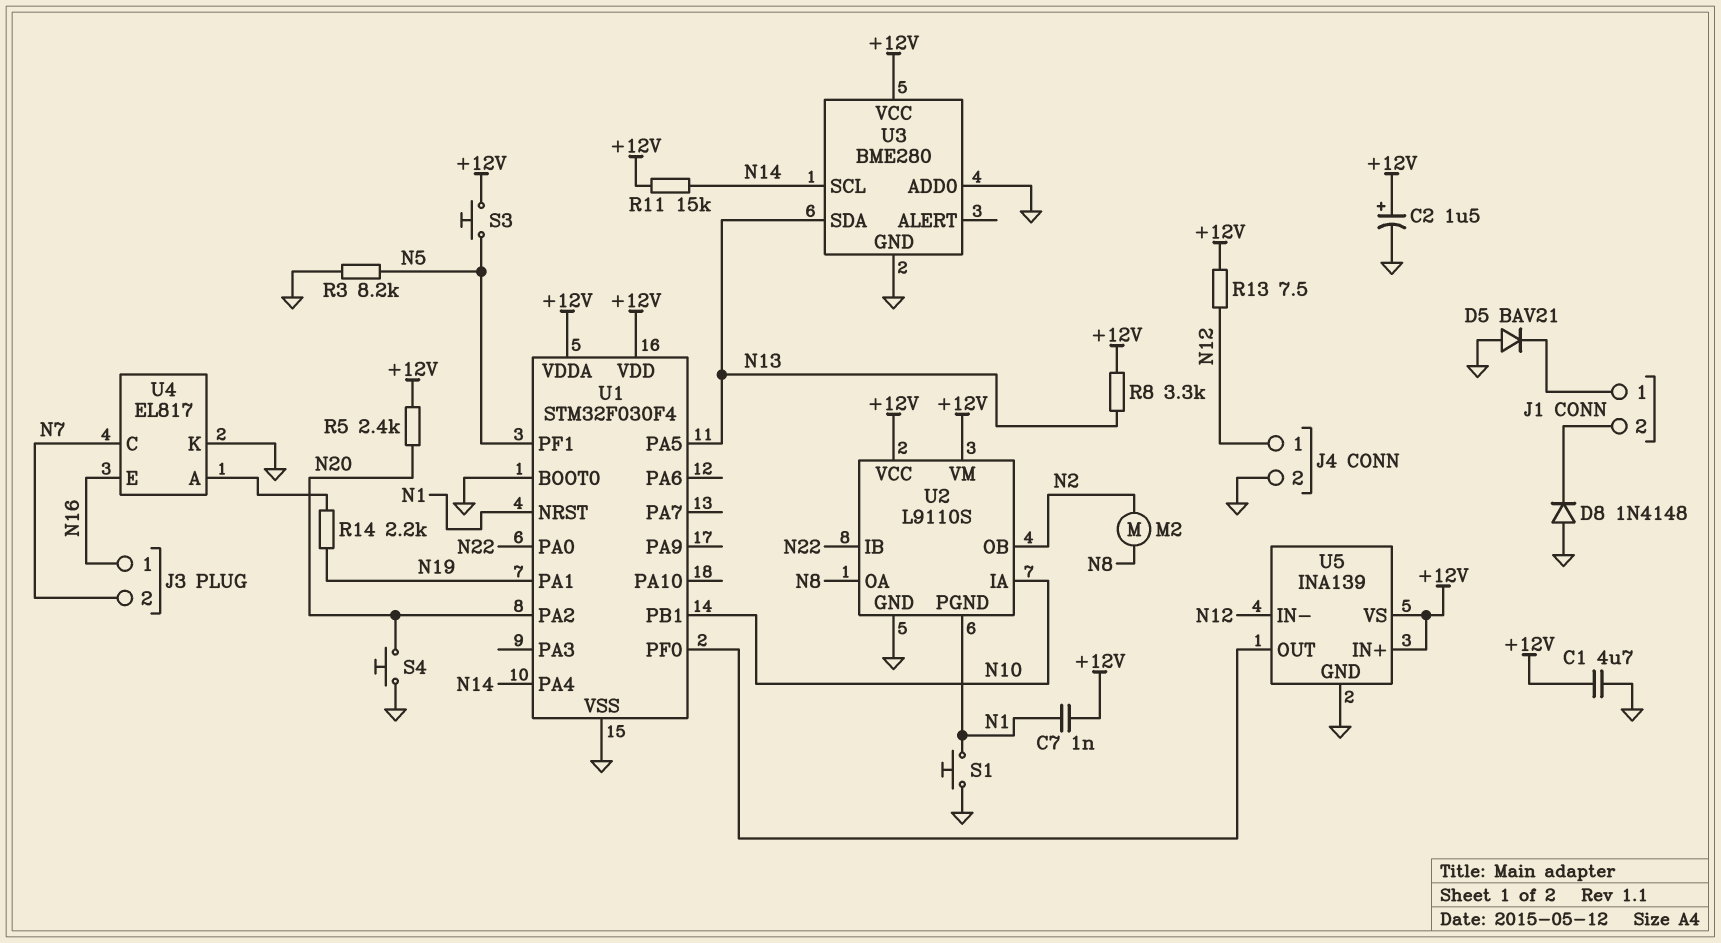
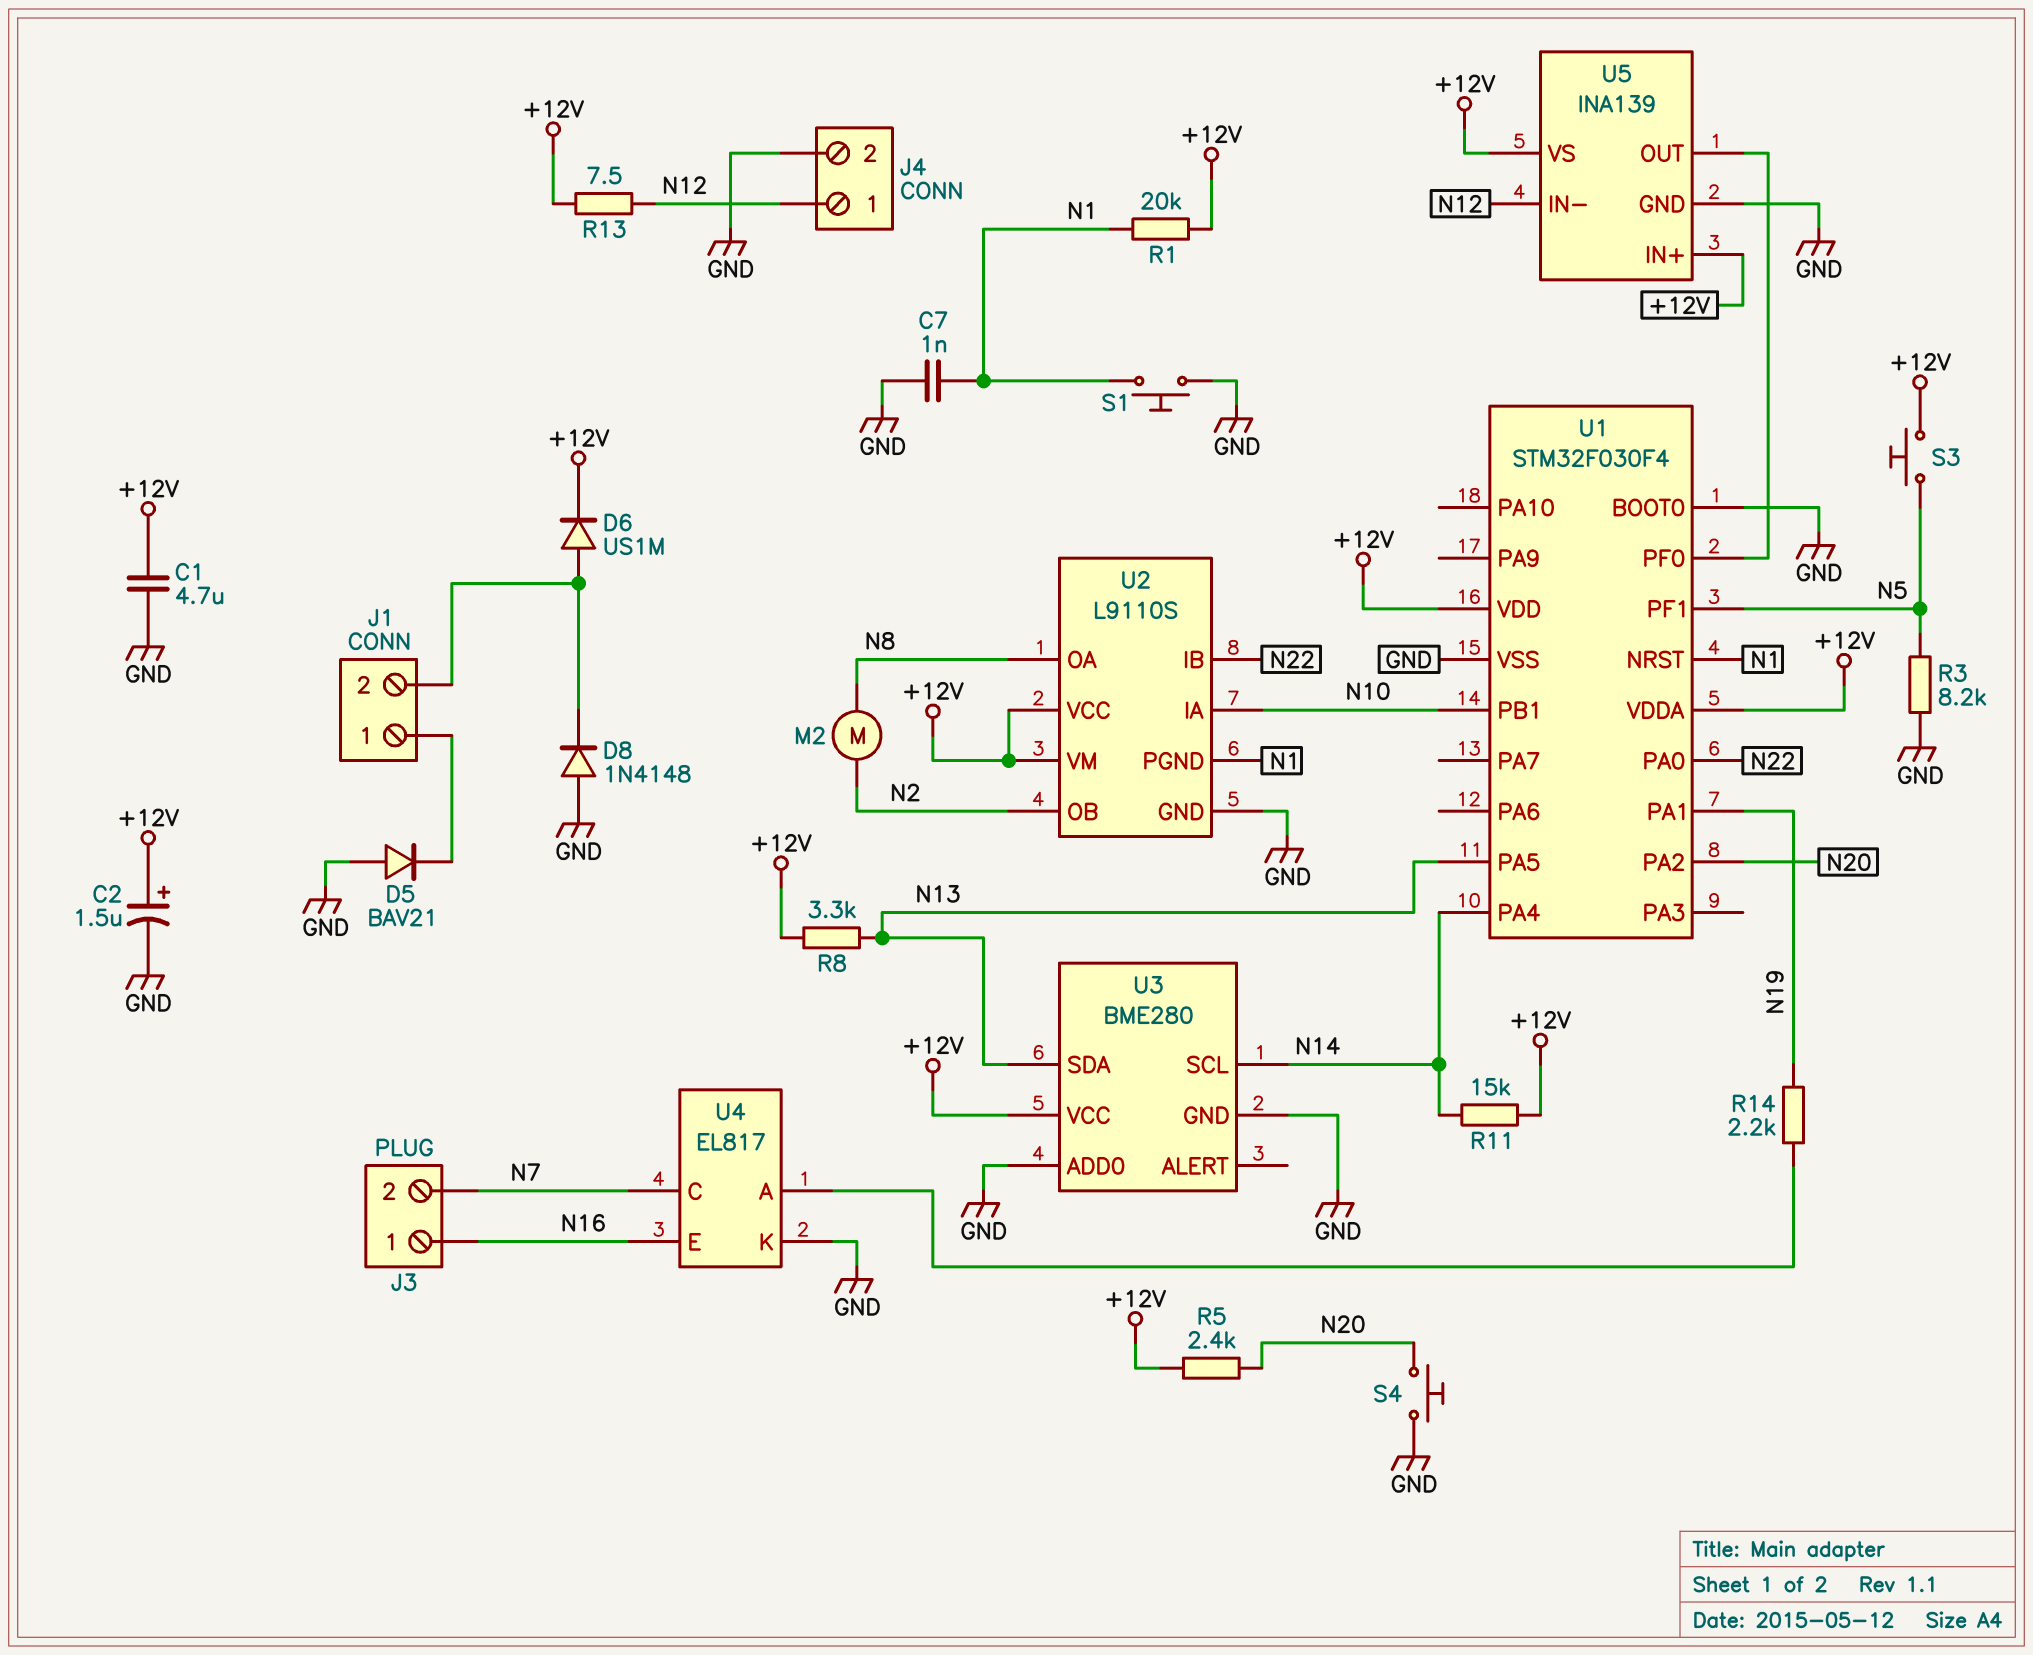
C7: 1nF (+12V, N1) -> 1nF (GND, N1)
D6: none -> diode US1M (A J1/2, K +12V)
R1: none -> 20k (+12V, N1)

